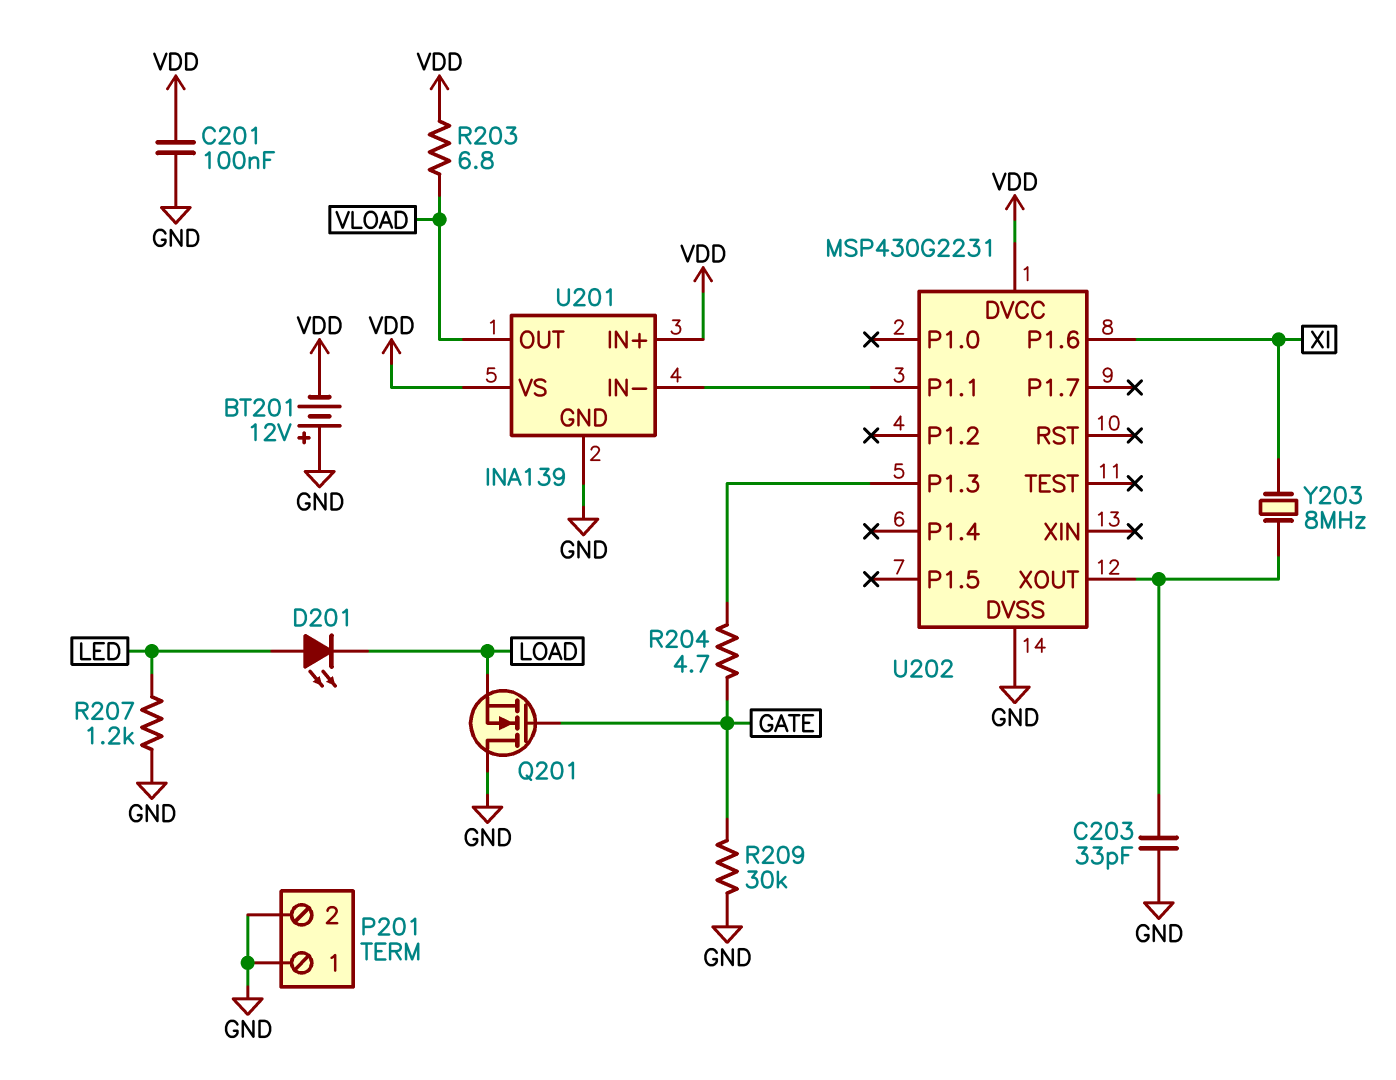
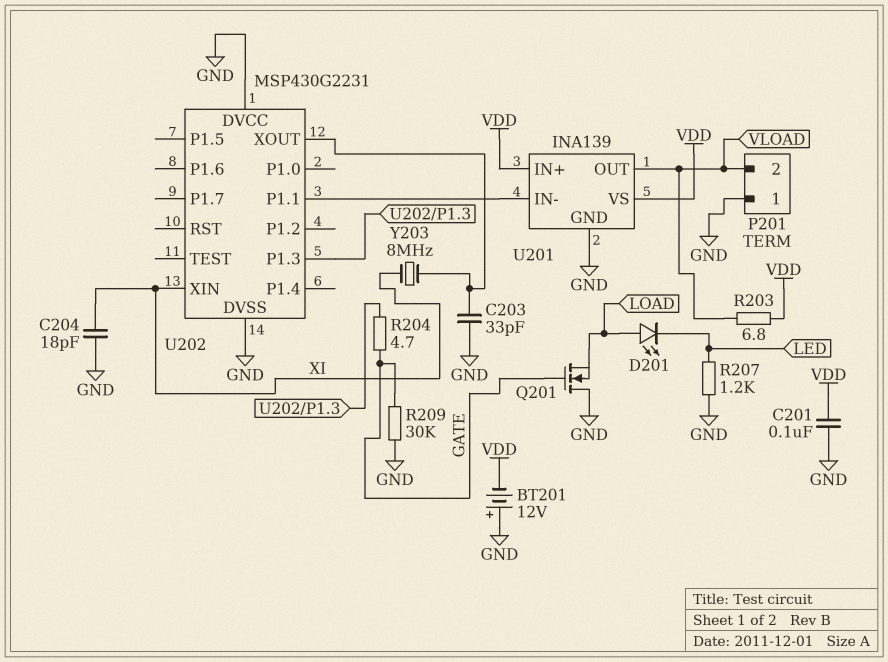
C204: none -> 18pF (GND, XI)
D201: LED (A LED, K LOAD) -> LED (A LOAD, K LED)
P201 pin 2: GND -> VLOAD
U202 pin DVCC: VDD -> GND
U202 pin P1.6: XI -> none
U202 pin XIN: none -> XI

